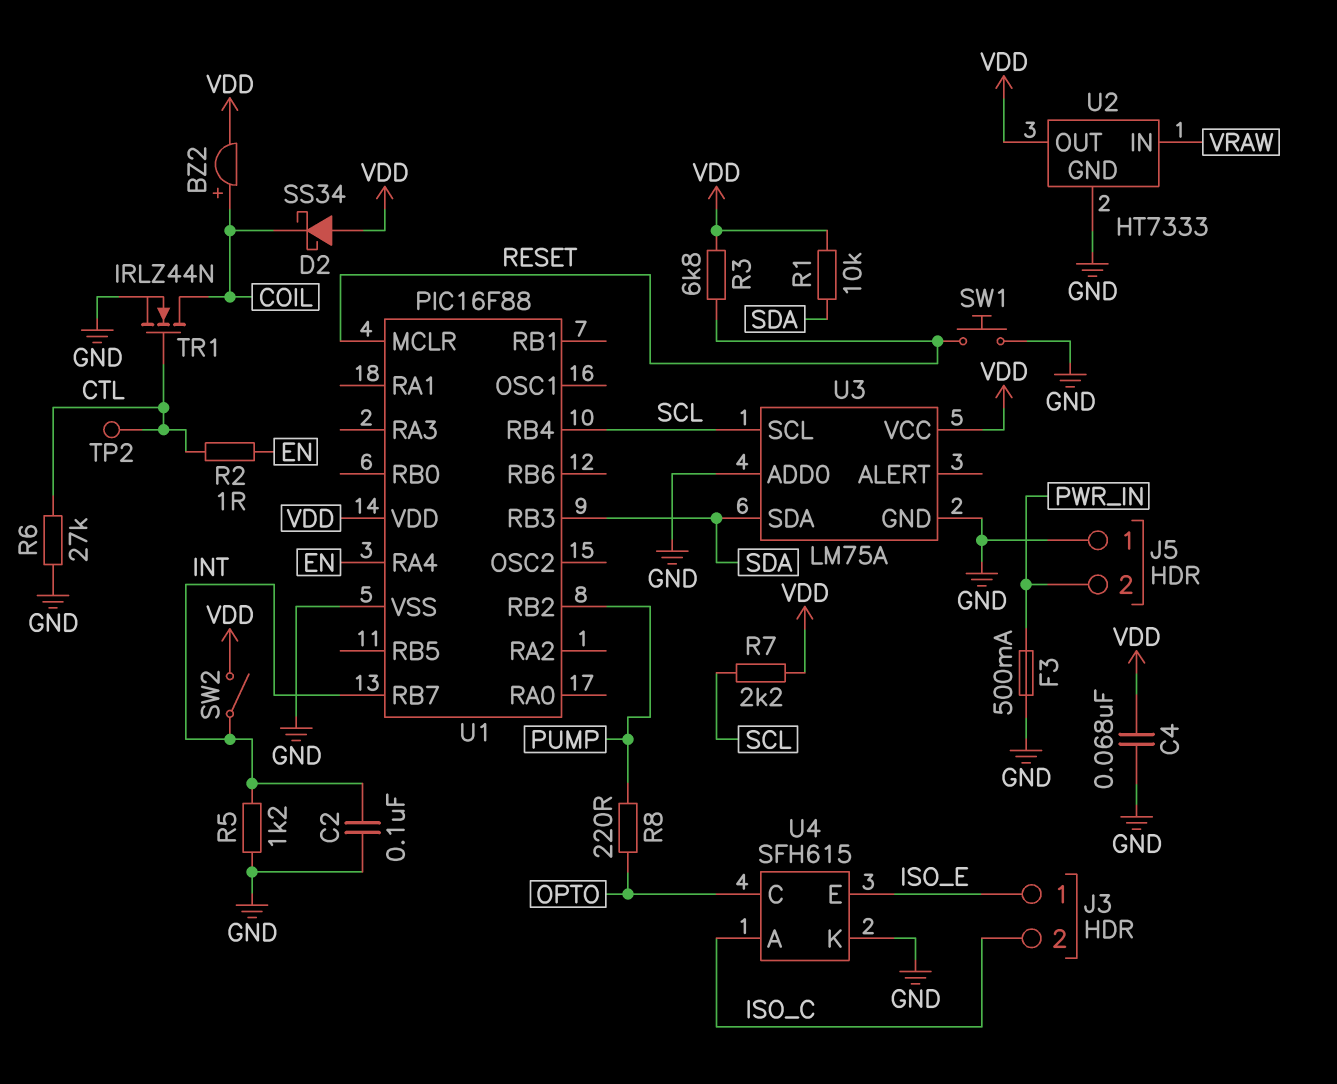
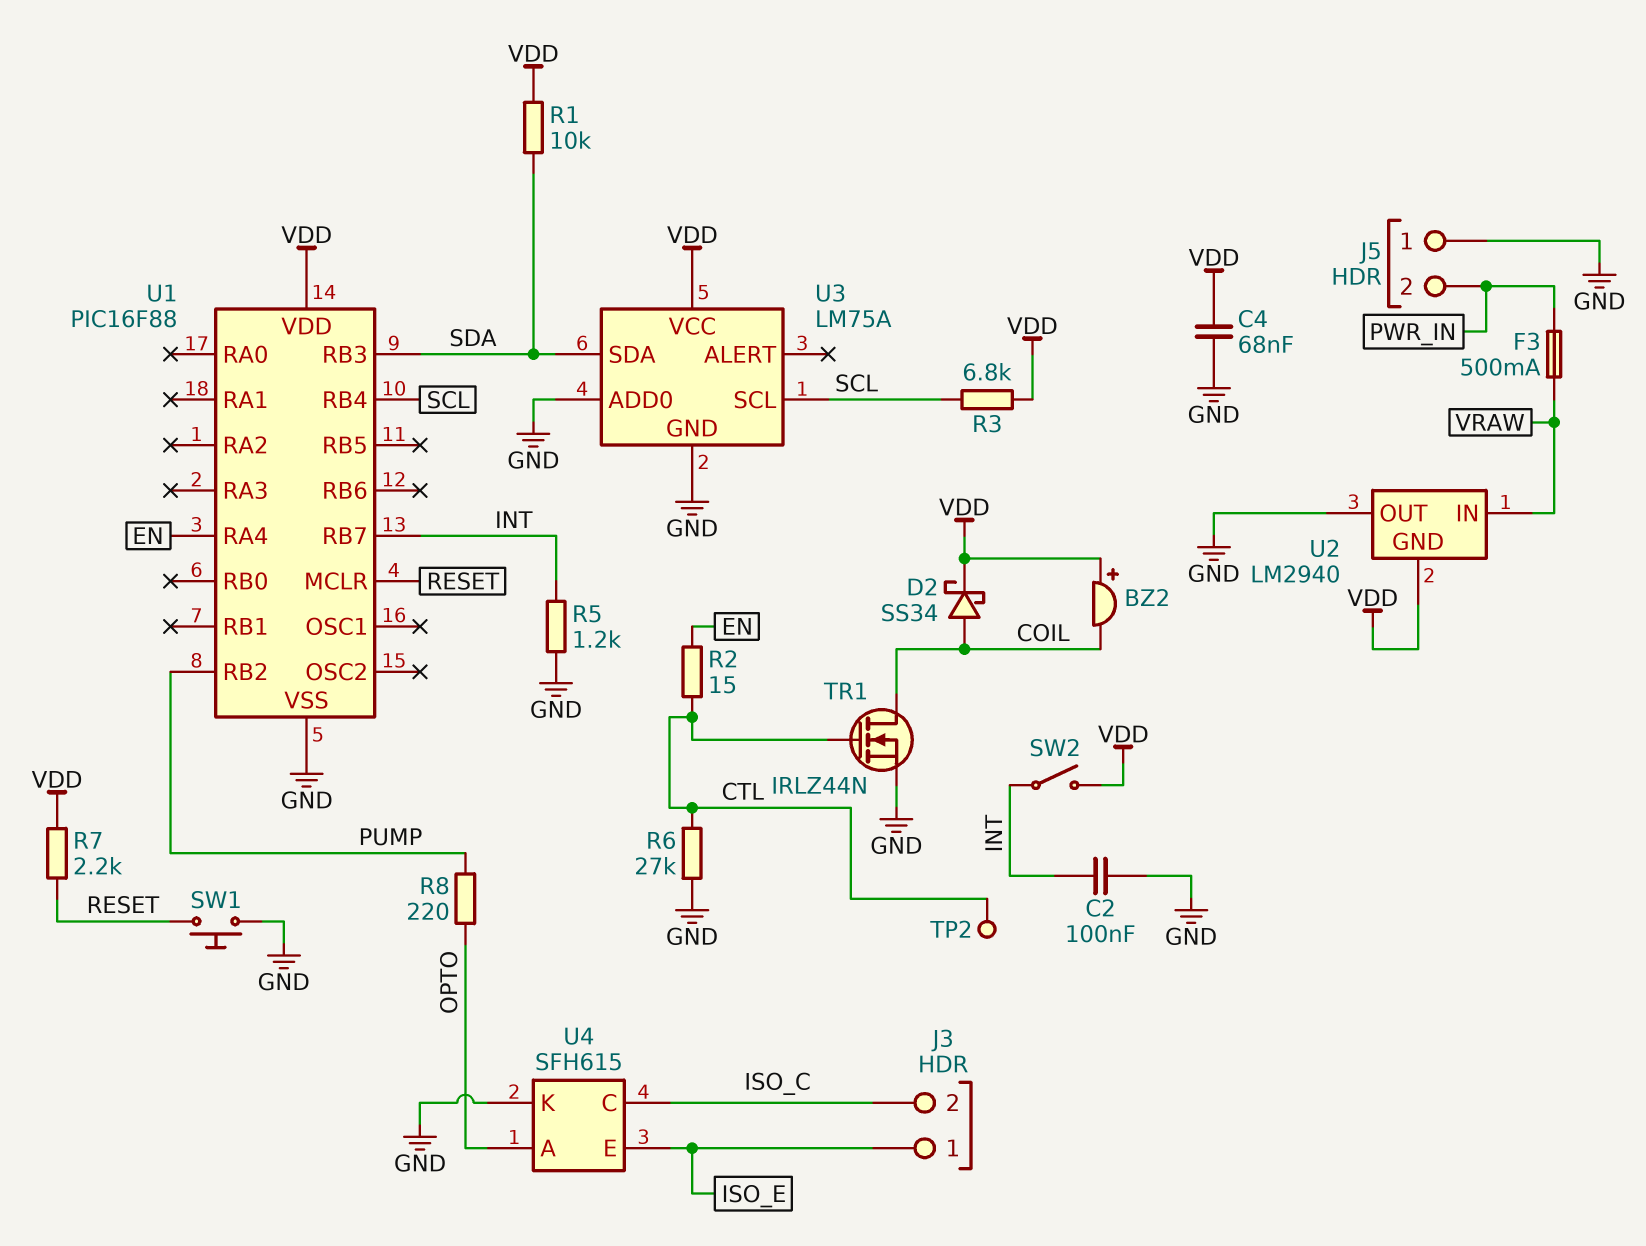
BZ2: buzzer (plus COIL, minus VDD) -> buzzer (plus VDD, minus COIL)
D2: schottky SS34 (A VDD, K COIL) -> schottky SS34 (A COIL, K VDD)
F3: 500mA (GND, PWR_IN) -> 500mA (PWR_IN, VRAW)
R2: 1 (CTL, EN) -> 15 (CTL, EN)
R3: 6.8k (RESET, VDD) -> 6.8k (SCL, VDD)
R7: 2.2k (SCL, VDD) -> 2.2k (RESET, VDD)
U2: HT7333 -> LM2940
U2 pin GND: GND -> VDD
U2 pin OUT: VDD -> GND
U4 pin A: ISO_C -> OPTO
U4 pin C: OPTO -> ISO_C

